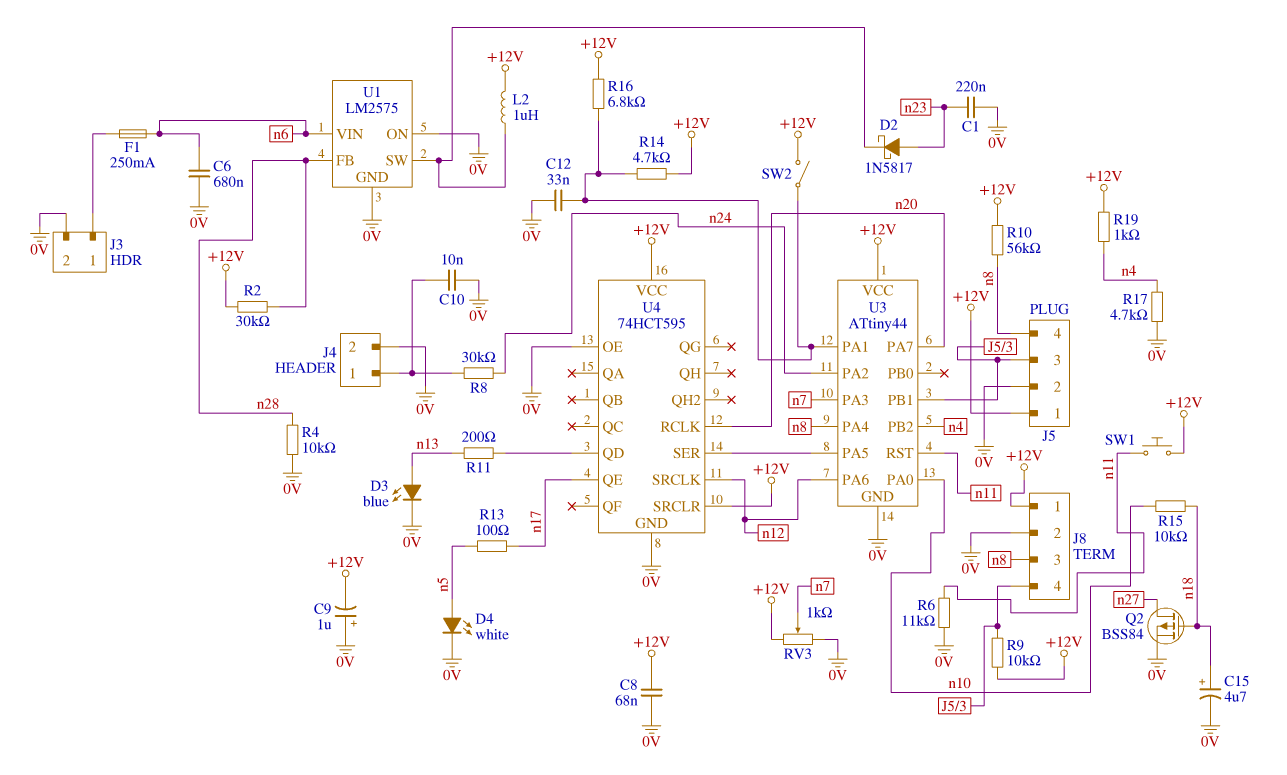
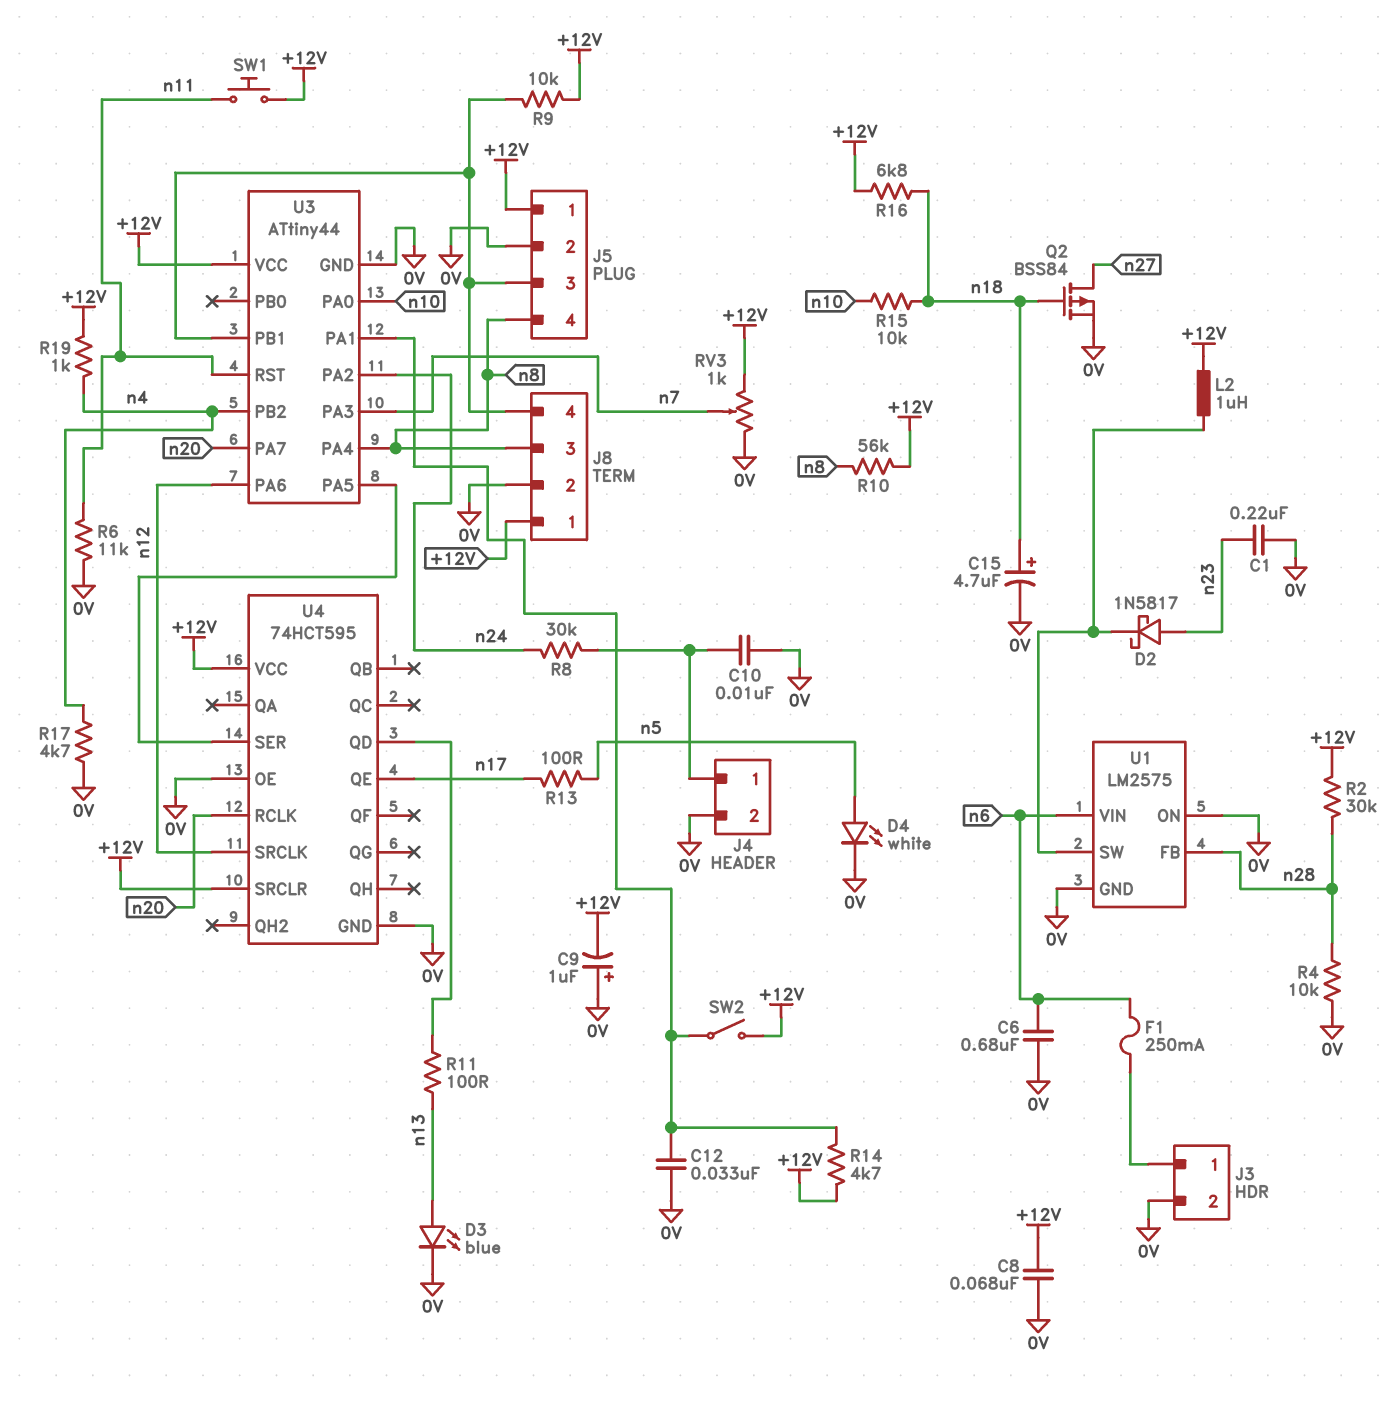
R11: 200 (U4/QD, n13) -> 100 (U4/QD, n13)
R16: 6.8k (+12V, U3/PA1) -> 6.8k (+12V, n18)

